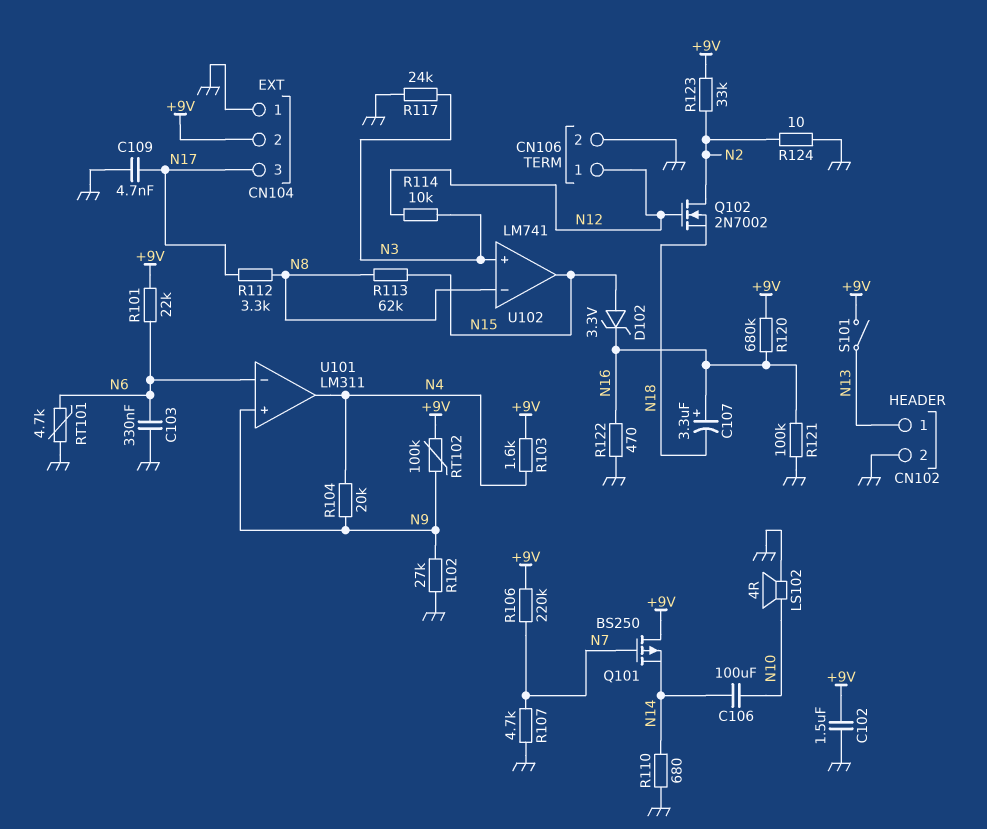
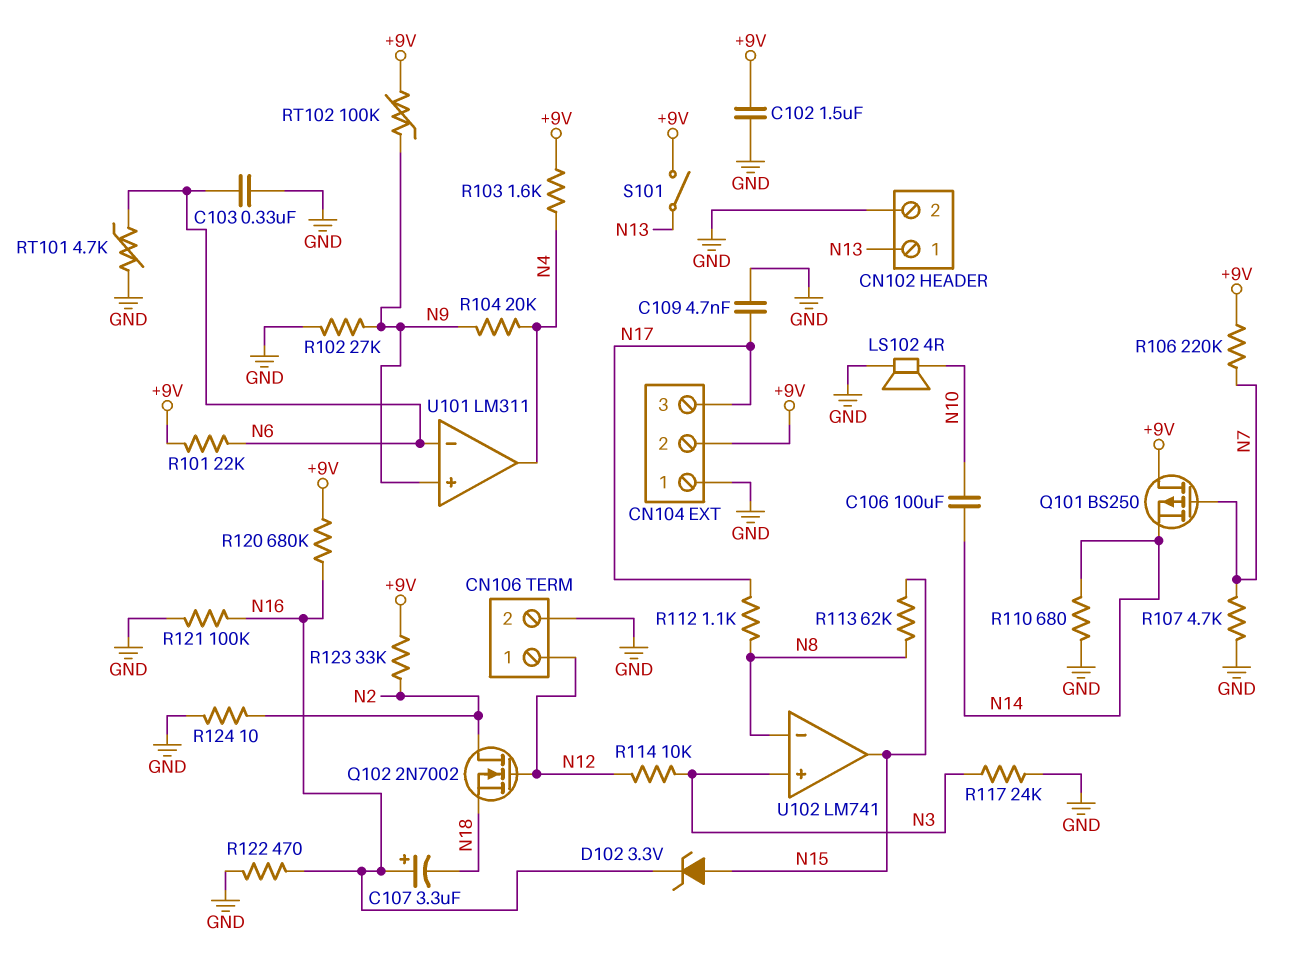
R112: 3.3k (N8, N17) -> 1.1k (N8, N17)

